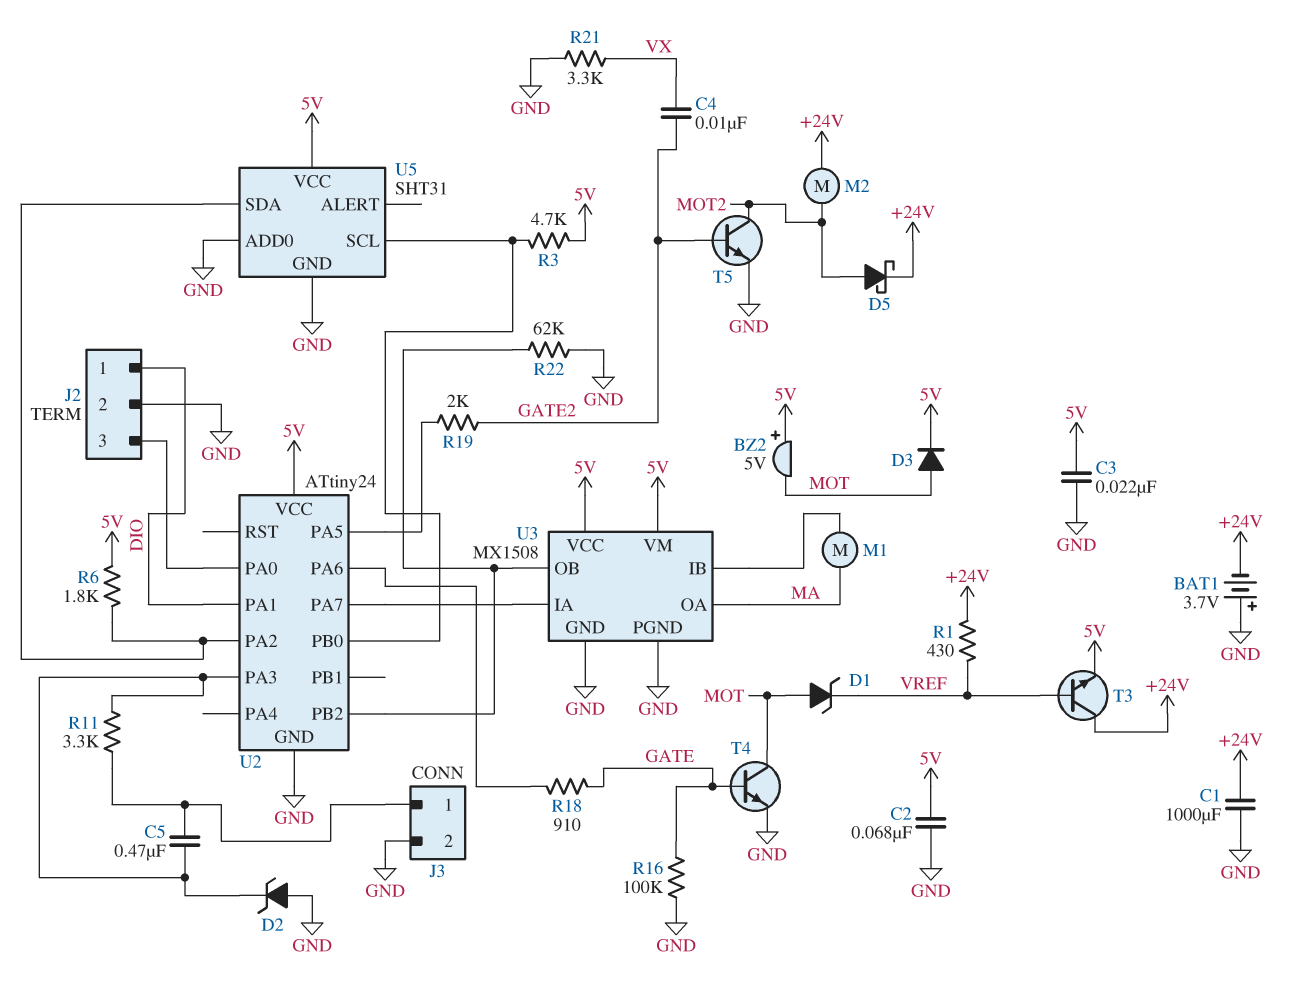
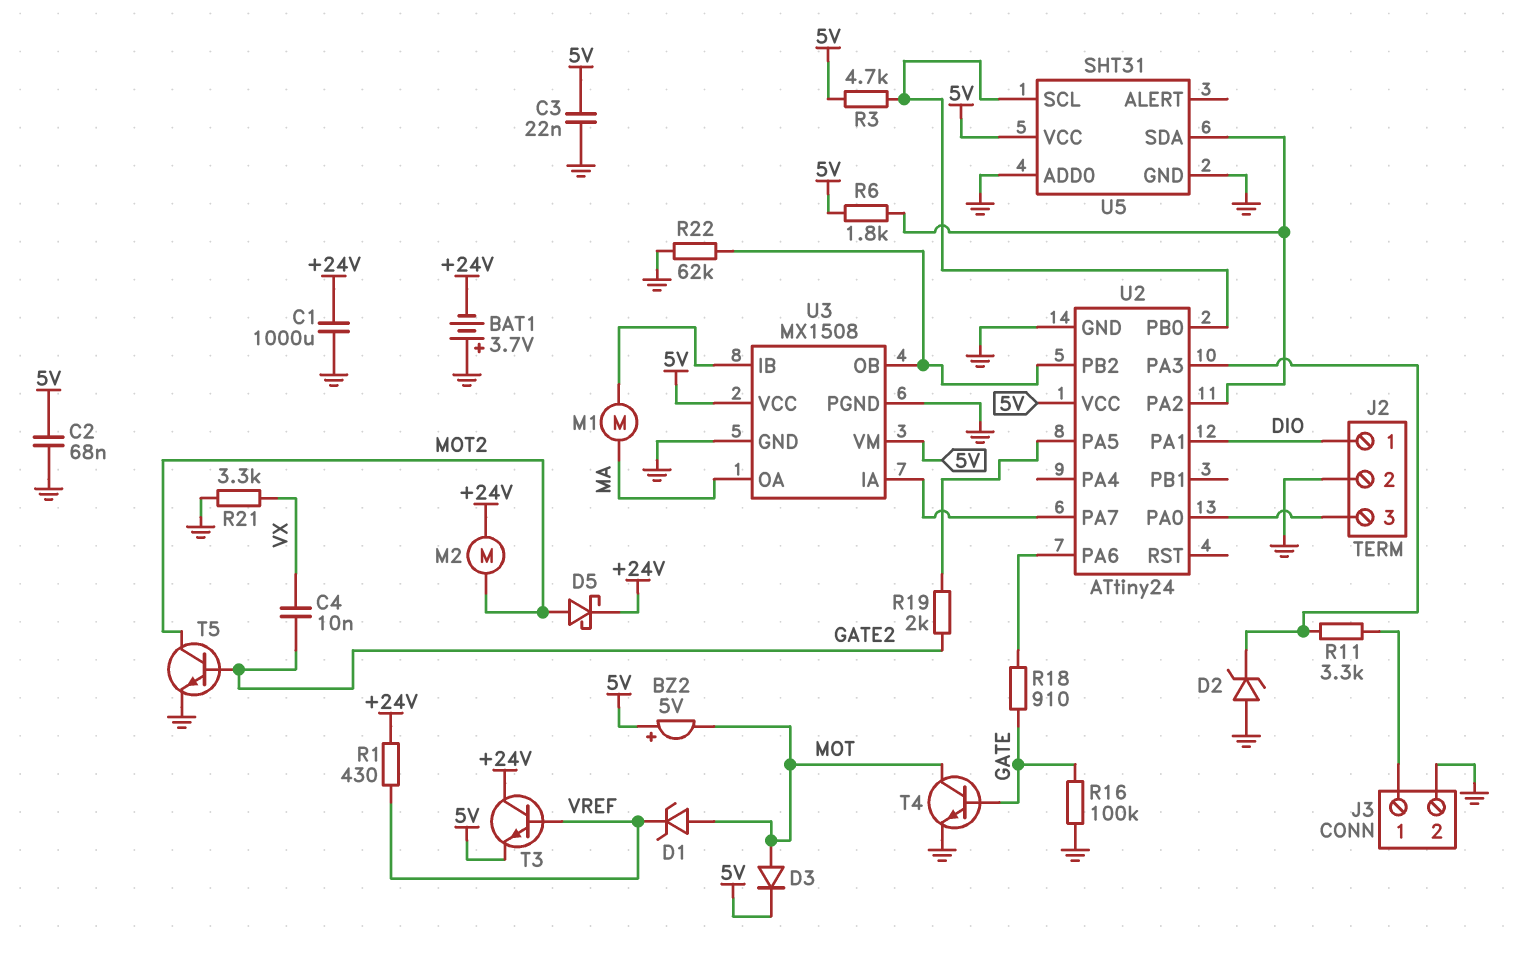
C5: 470nF (J3/1, U2/PA3) -> none

